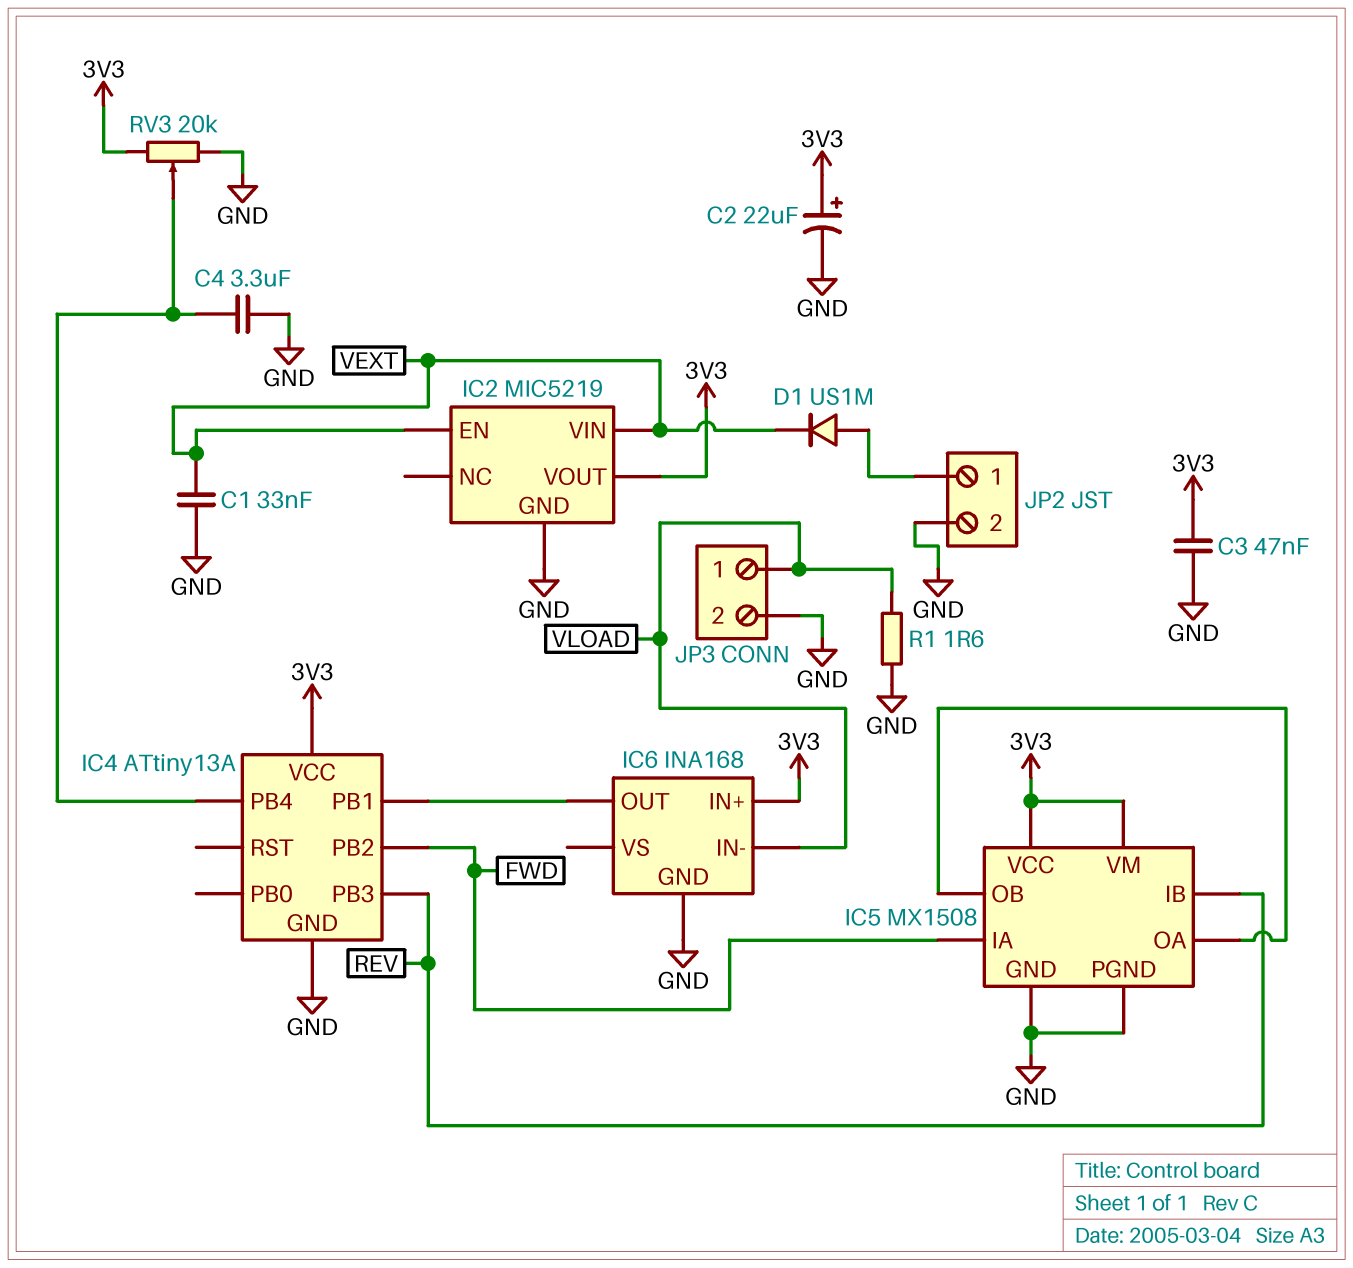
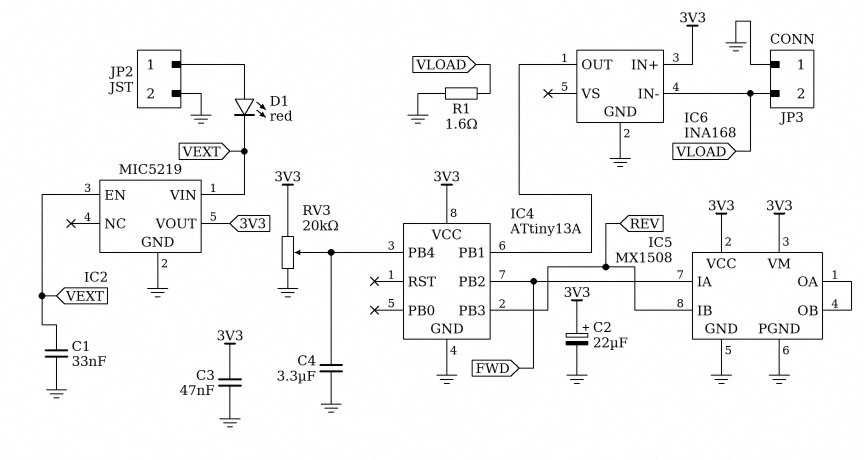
D1: diode US1M (A JP2/1, K VEXT) -> LED red (A JP2/1, K VEXT)
JP3 pin 1: VLOAD -> GND
JP3 pin 2: GND -> VLOAD

